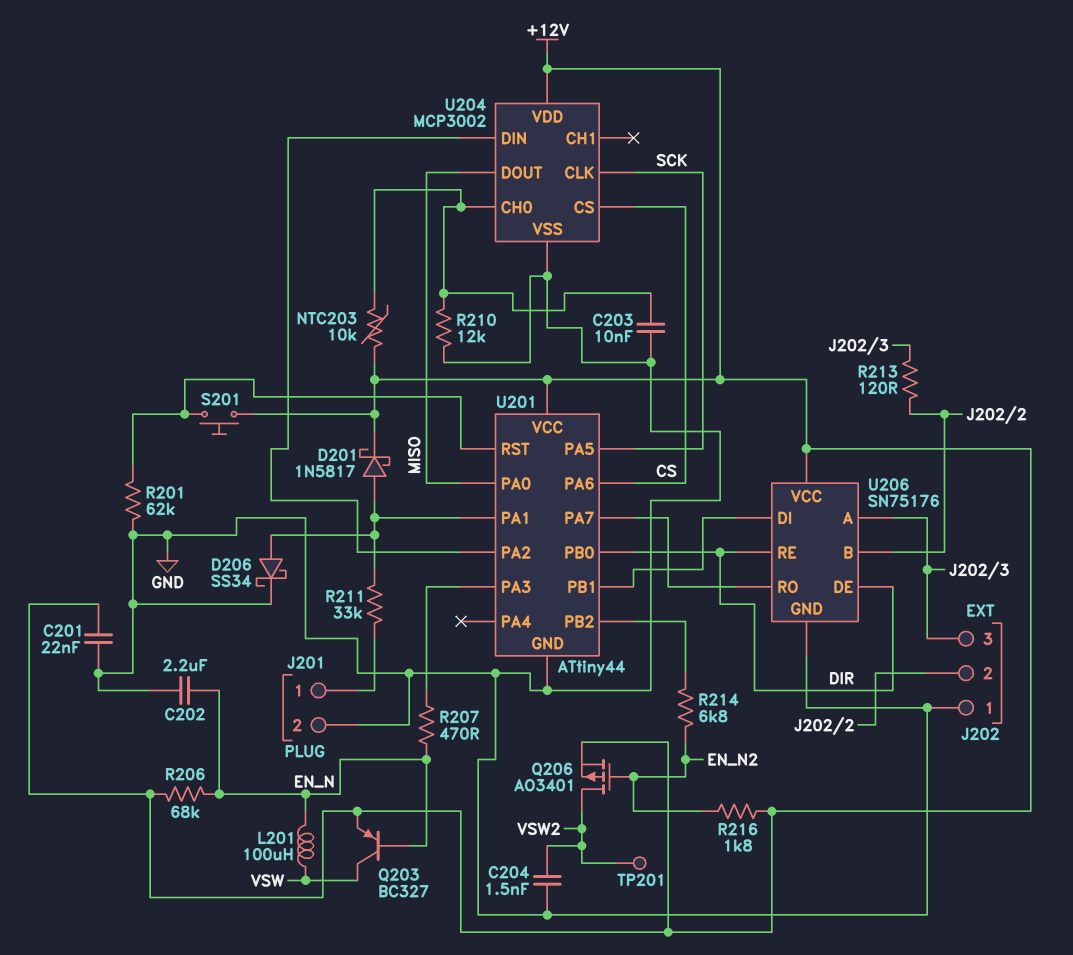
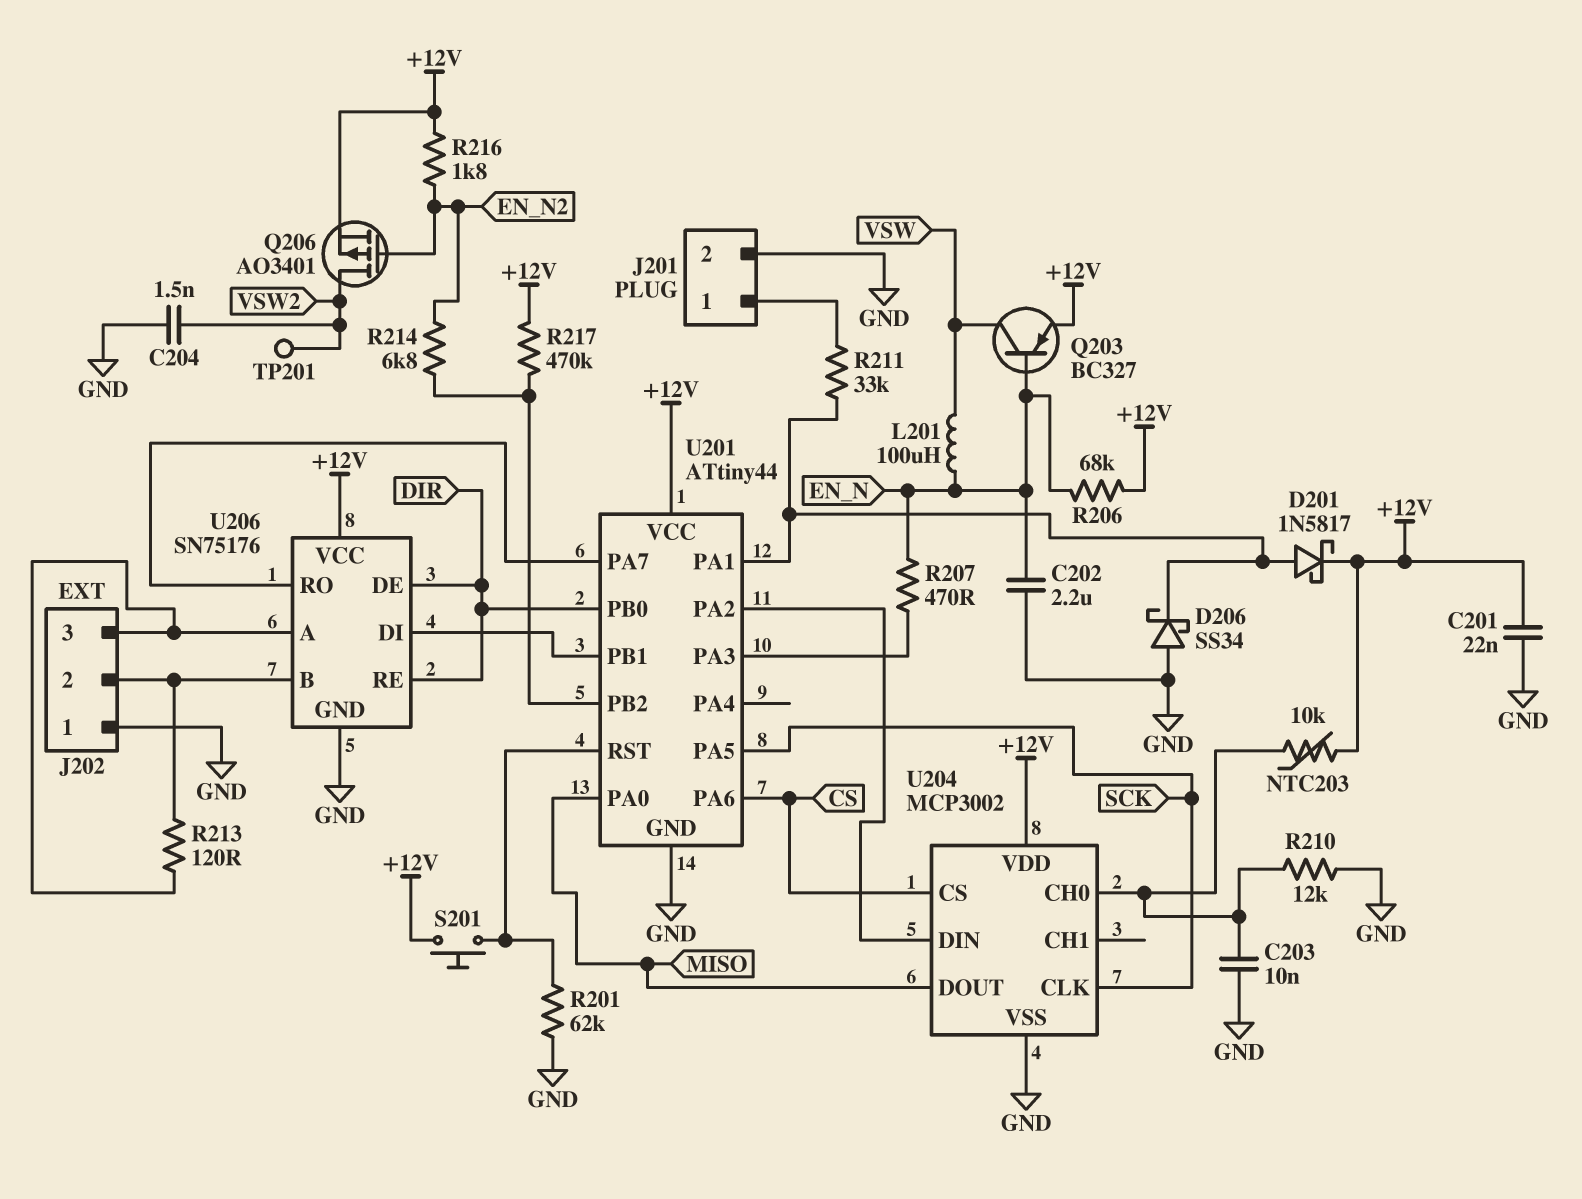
D206: schottky SS34 (A U201/PA1, K GND) -> schottky SS34 (A GND, K U201/PA1)
R217: none -> 470k (+12V, U201/PB2)

